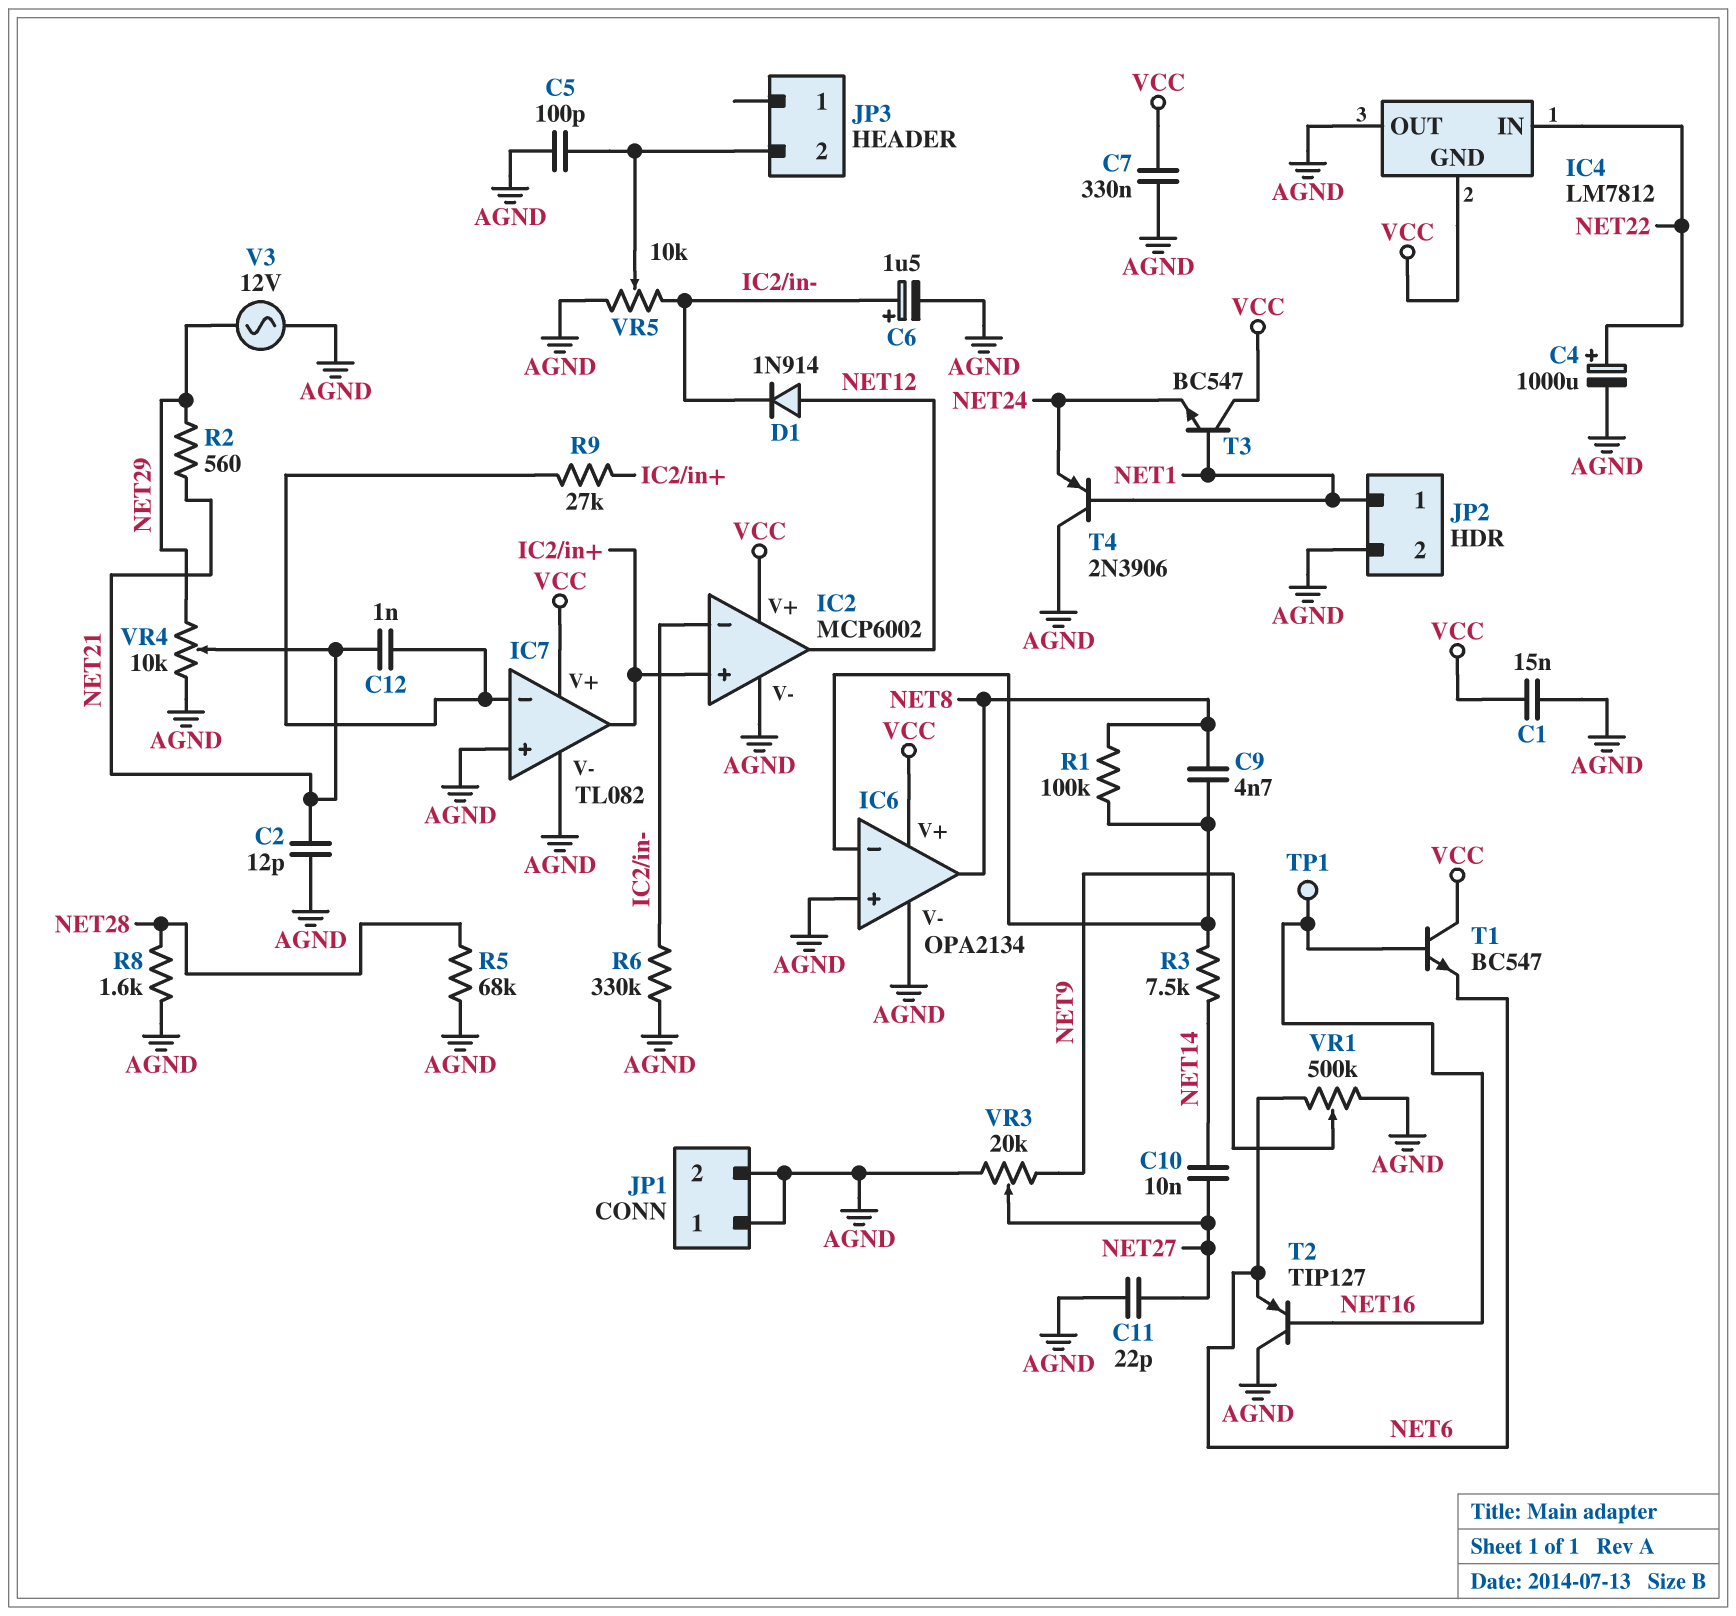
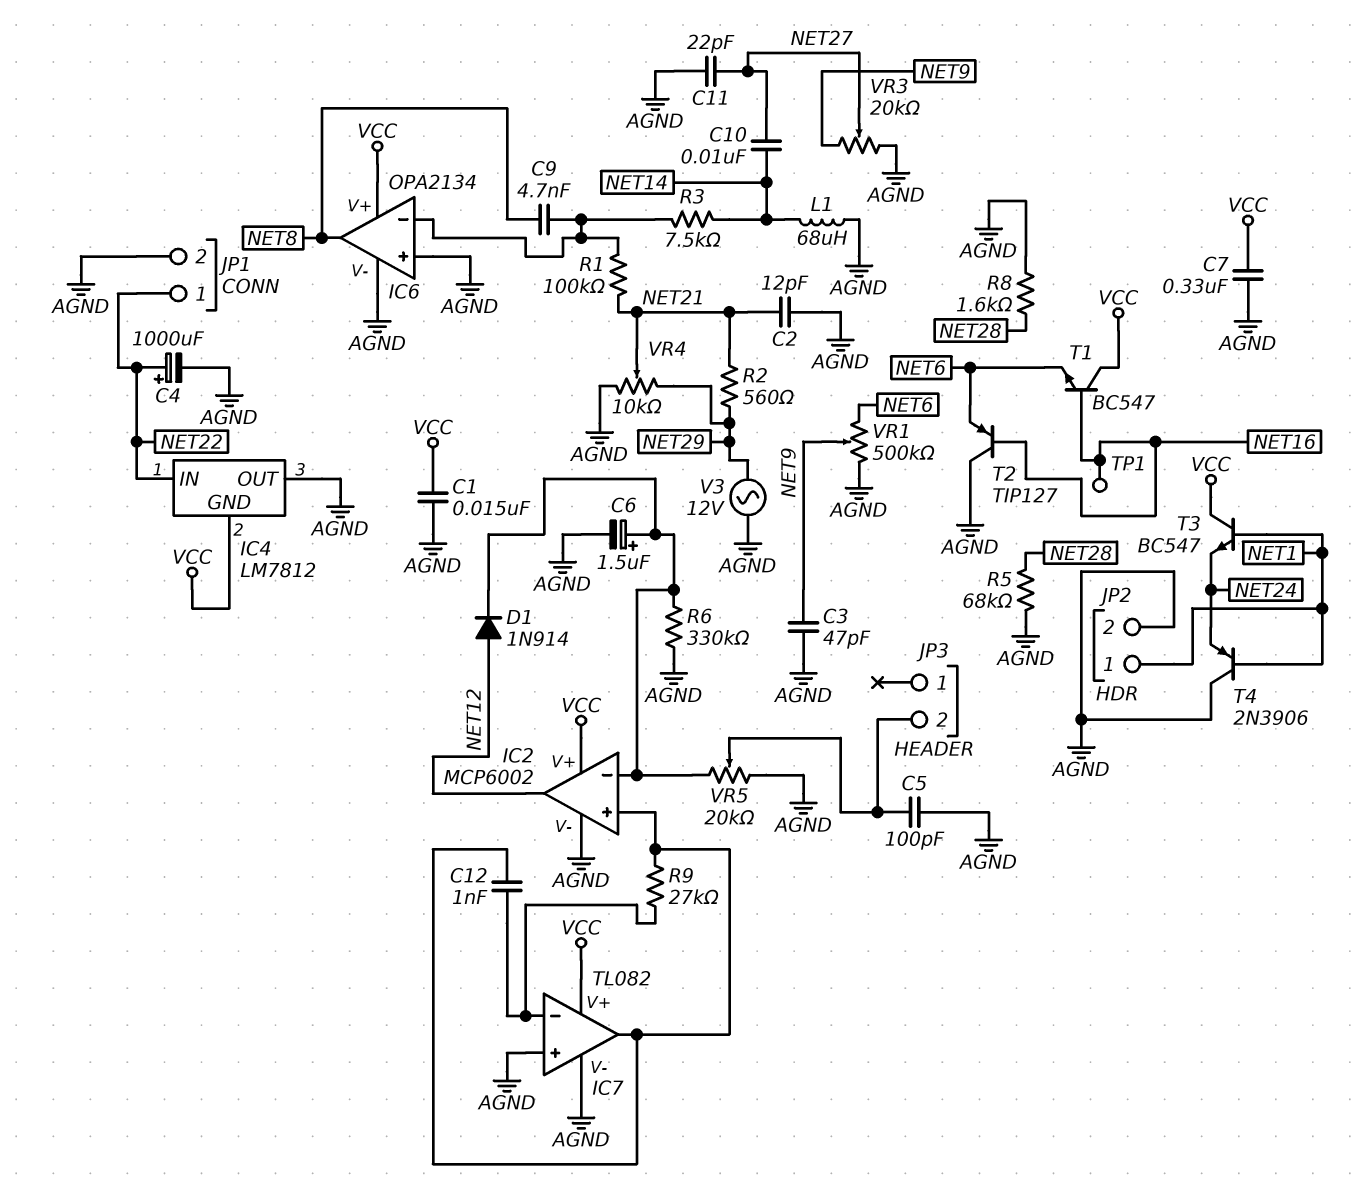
C3: none -> 47pF (AGND, NET9)
C12: 1nF (IC7/in-, NET21) -> 1nF (IC2/in+, IC7/in-)
JP1 pin 1: AGND -> NET22
L1: none -> 68uH (AGND, NET14)
R1: 100k (IC6/in-, NET8) -> 100k (IC6/in-, NET21)
VR5: 10k (AGND, IC2/in-, wiper JP3/2) -> 20k (AGND, IC2/in-, wiper JP3/2)

